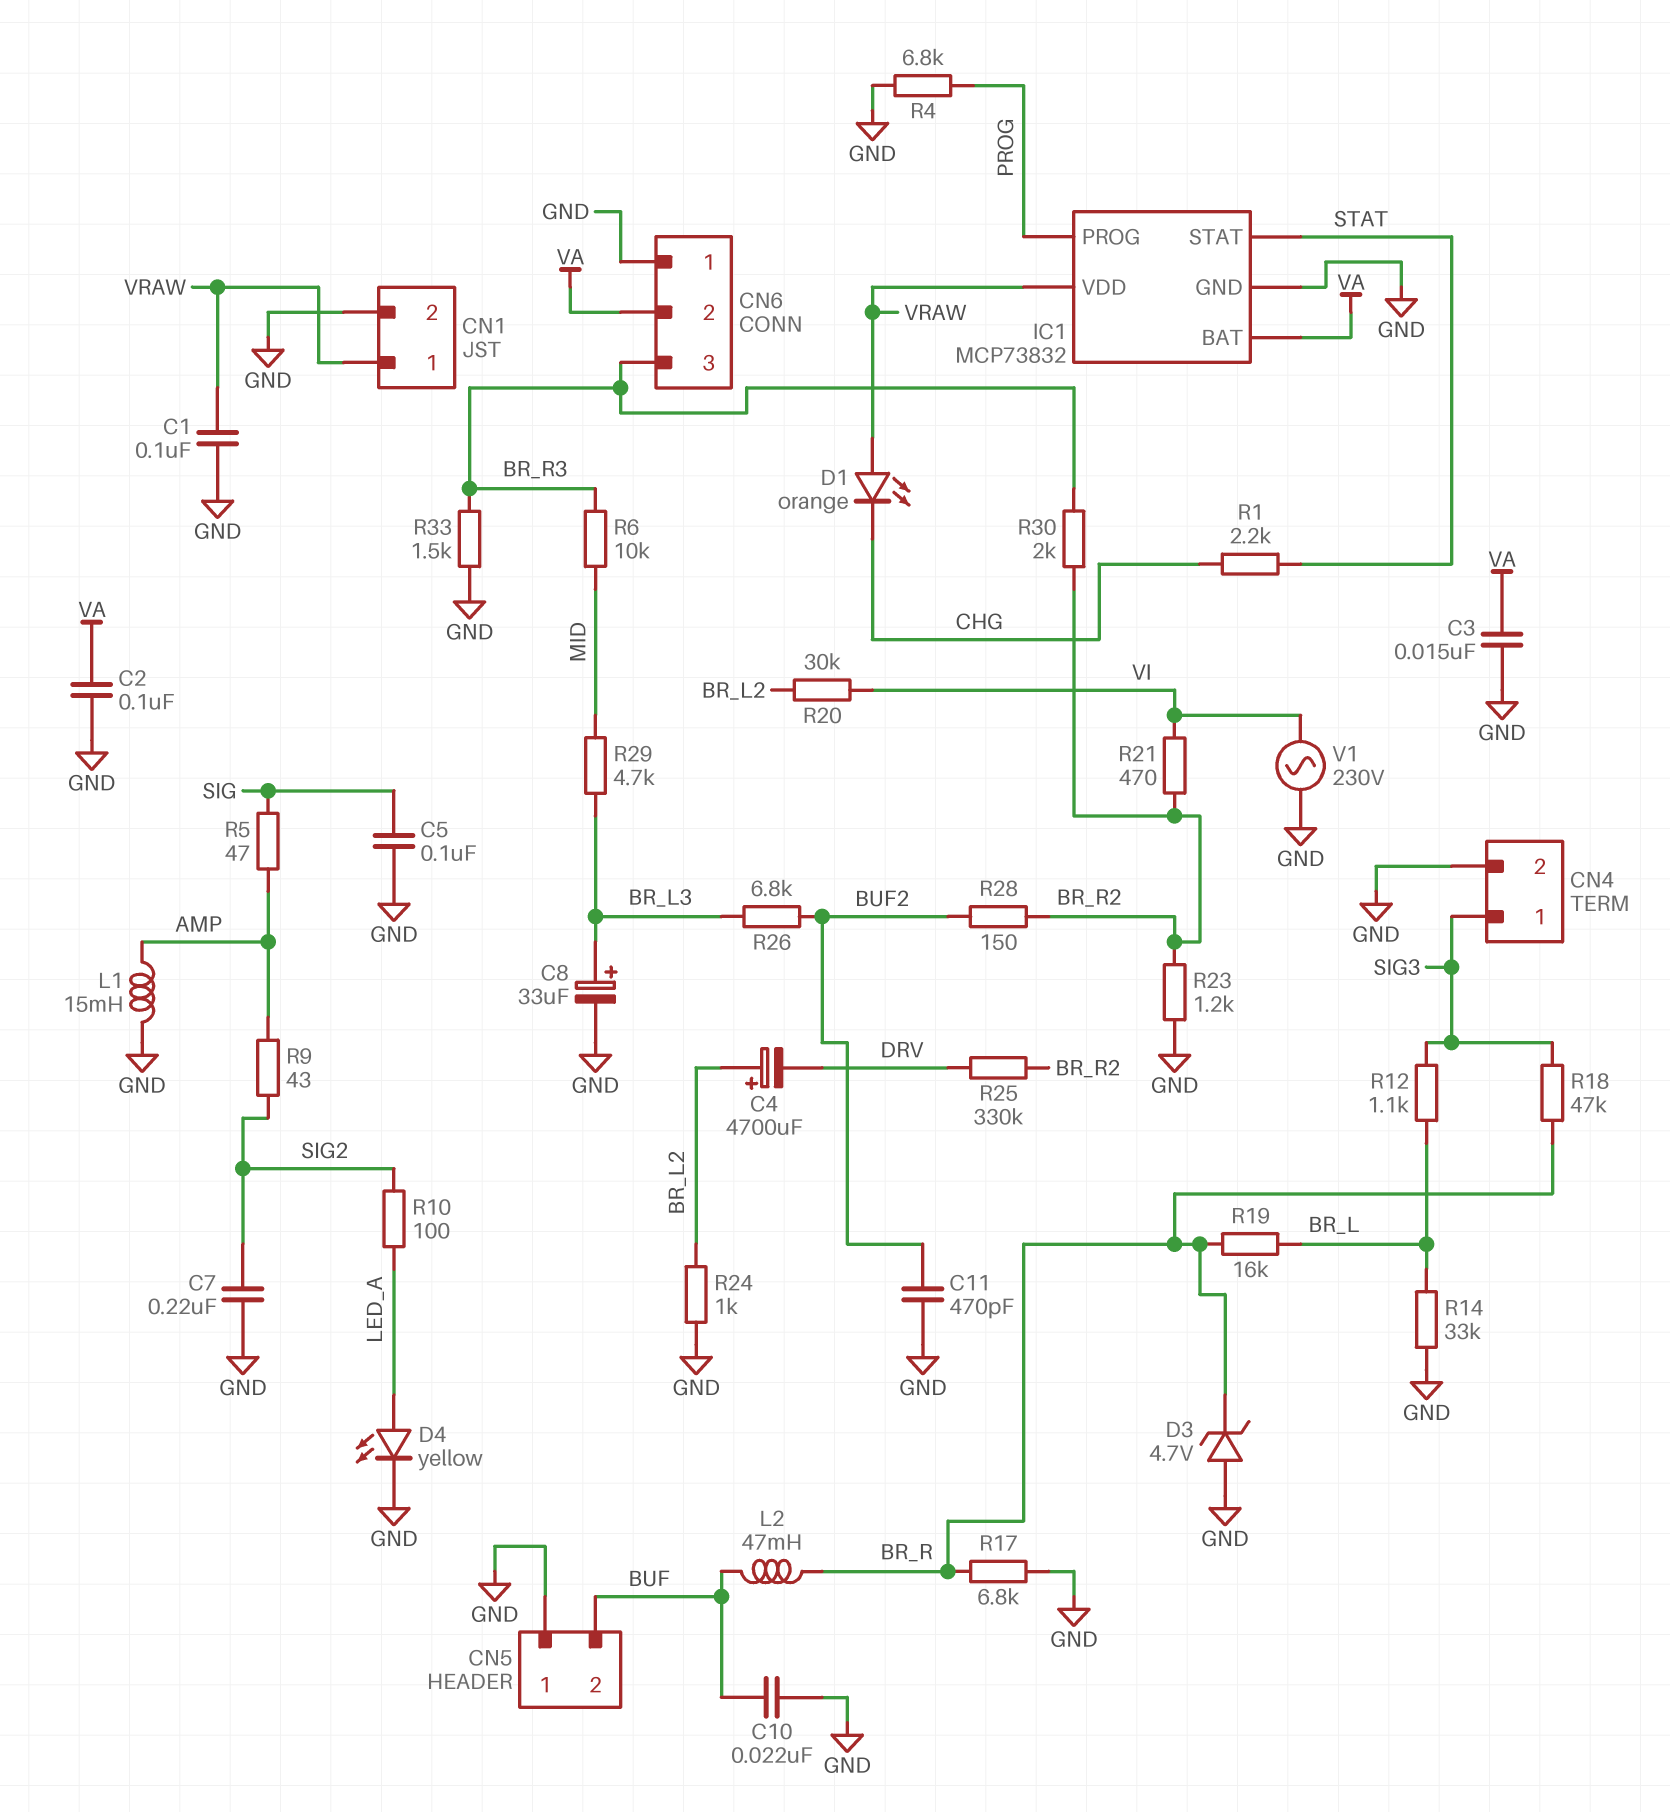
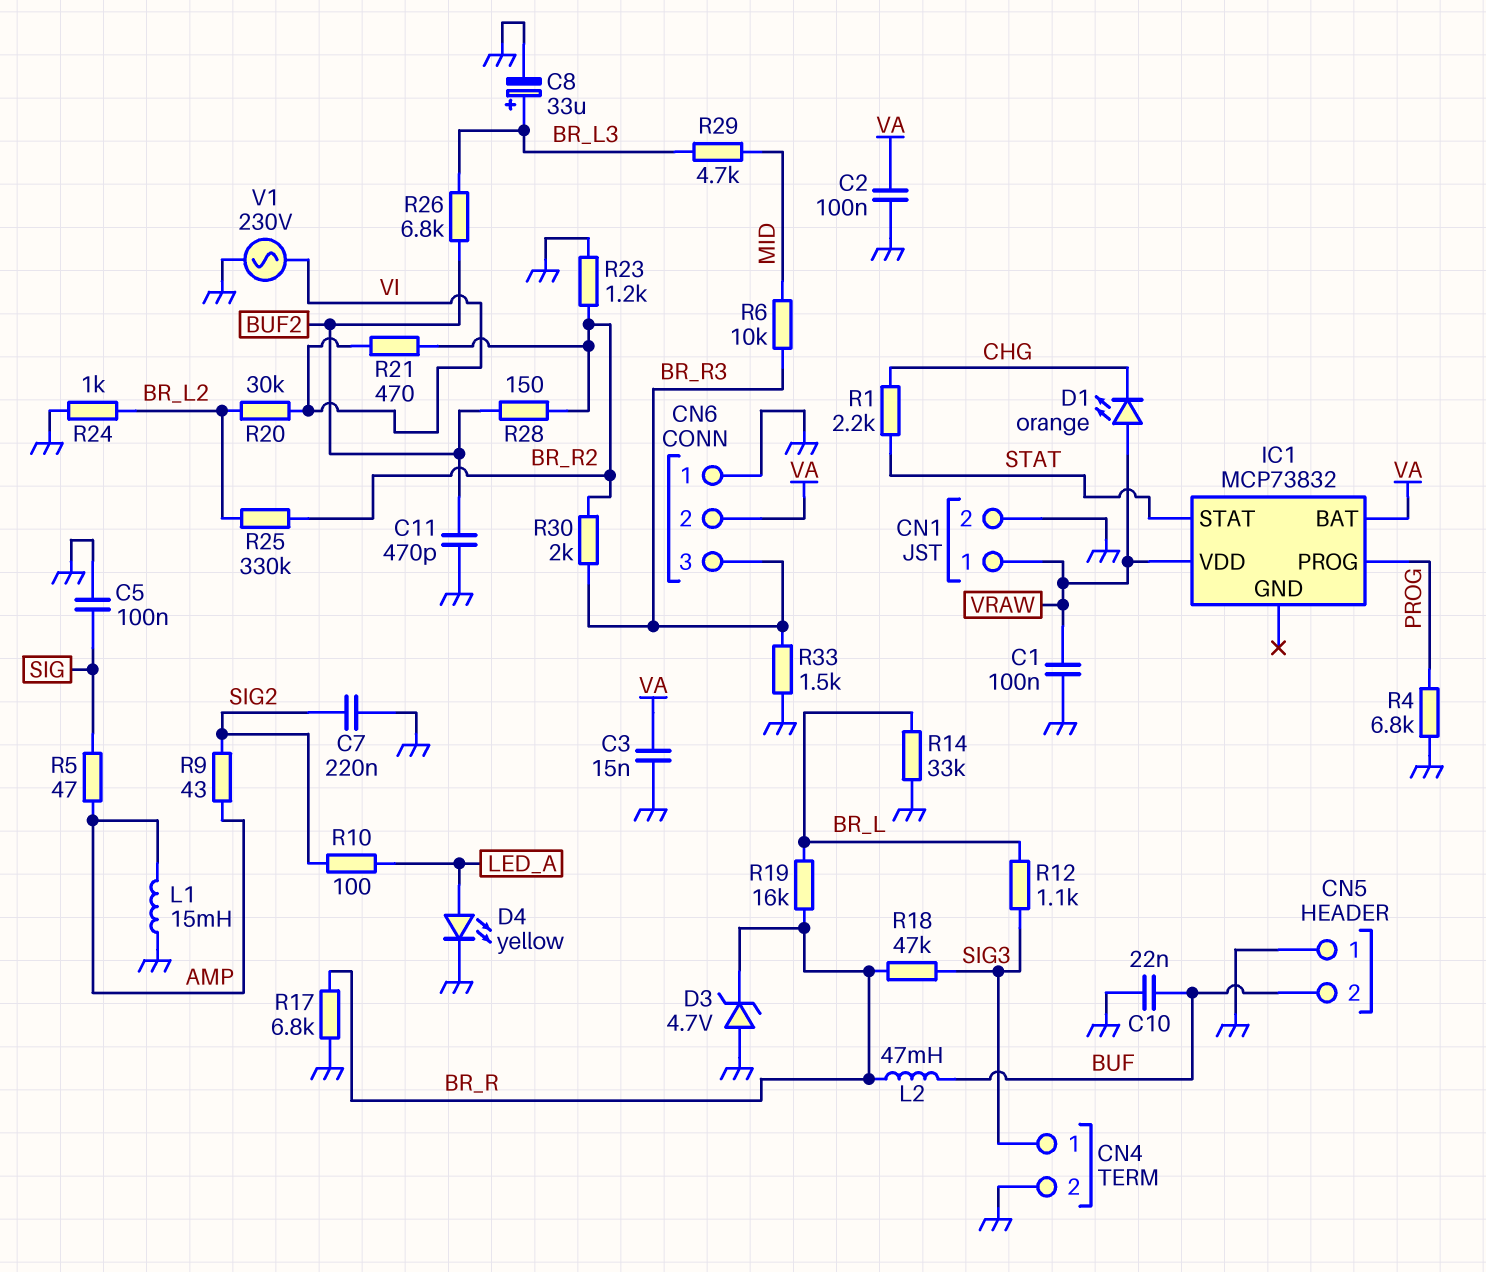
C4: 4700uF (plus BR_L2, minus DRV) -> none
IC1 pin GND: GND -> none
R25: 330k (BR_R2, DRV) -> 330k (BR_L2, BR_R2)

